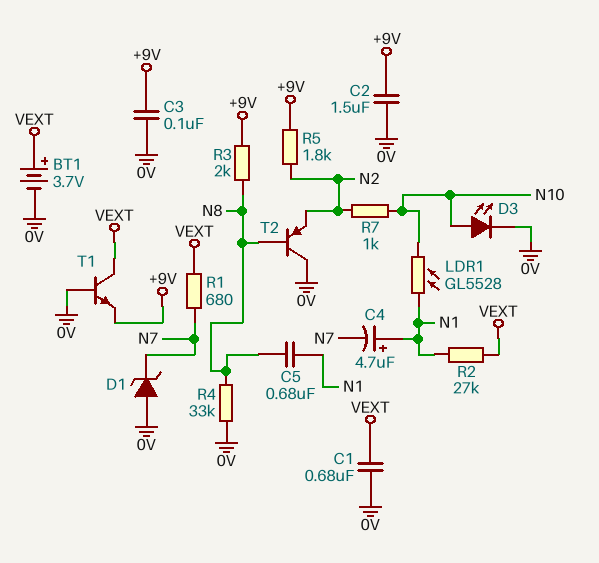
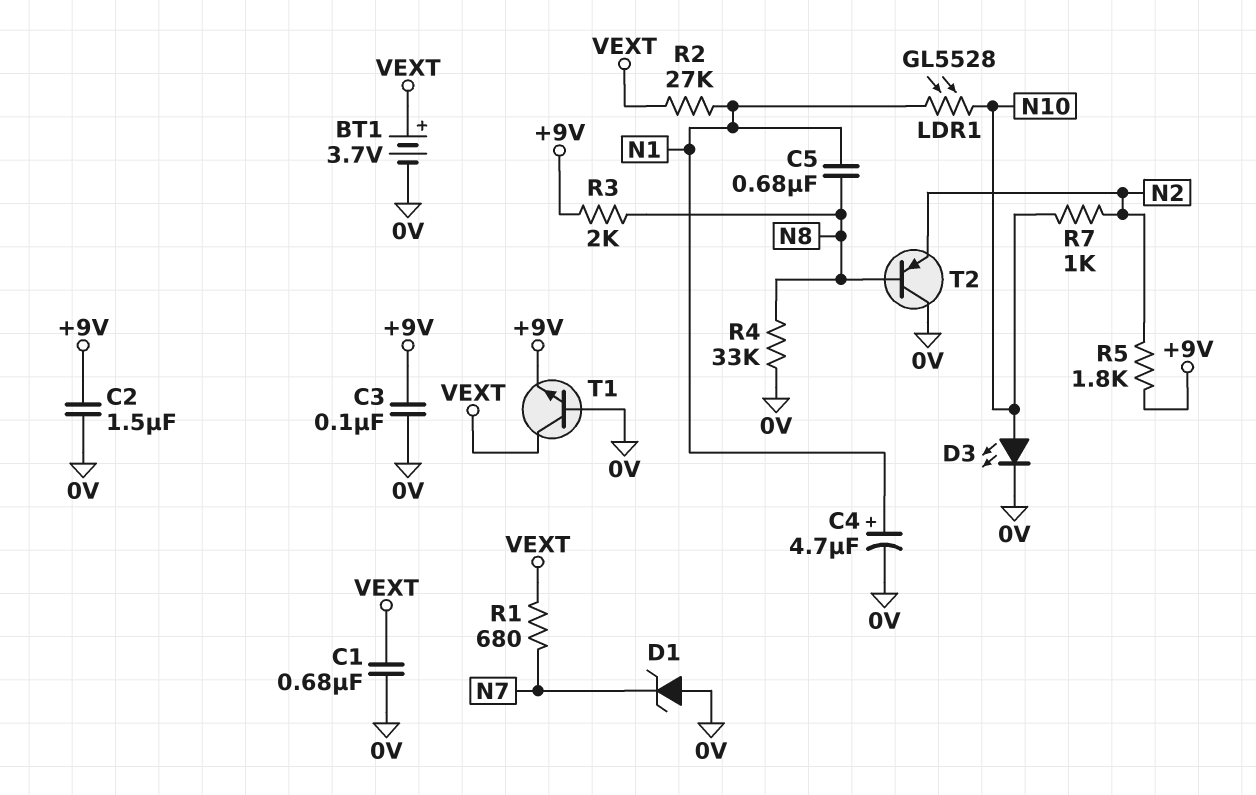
C4: 4.7uF (plus N1, minus N7) -> 4.7uF (plus N1, minus 0V)

